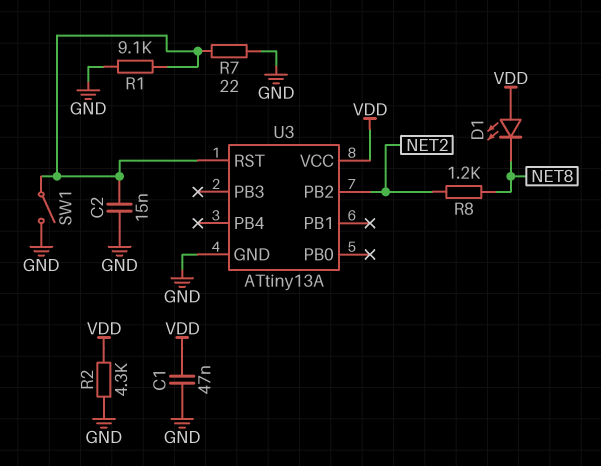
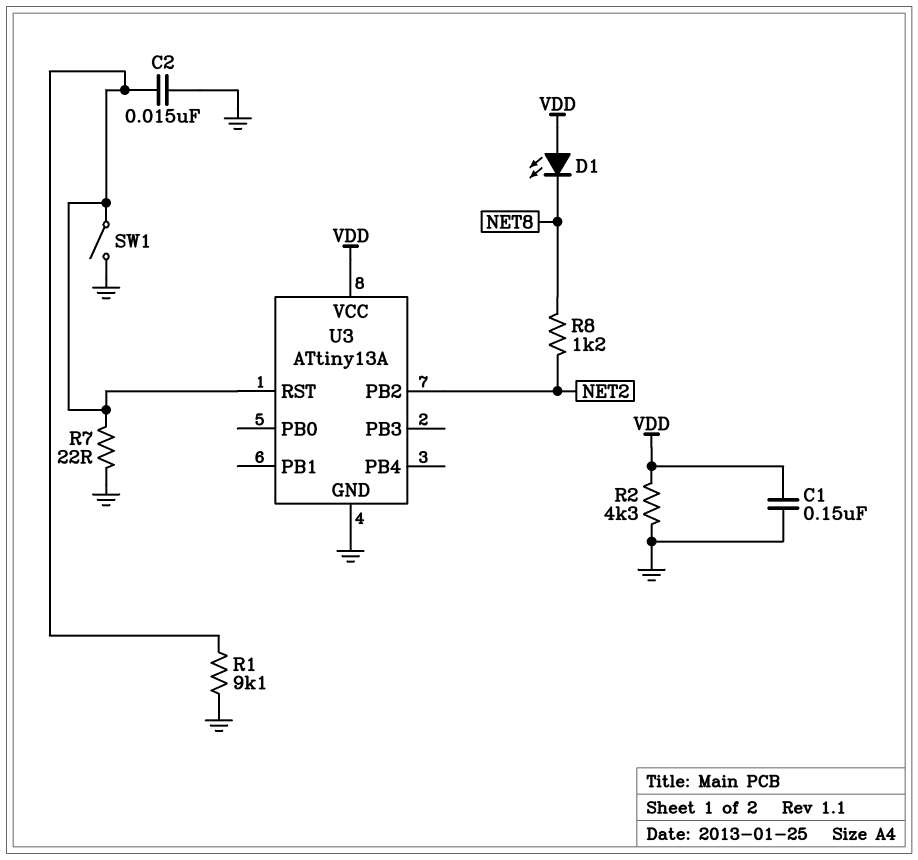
C1: 47nF (GND, VDD) -> 150nF (GND, VDD)

